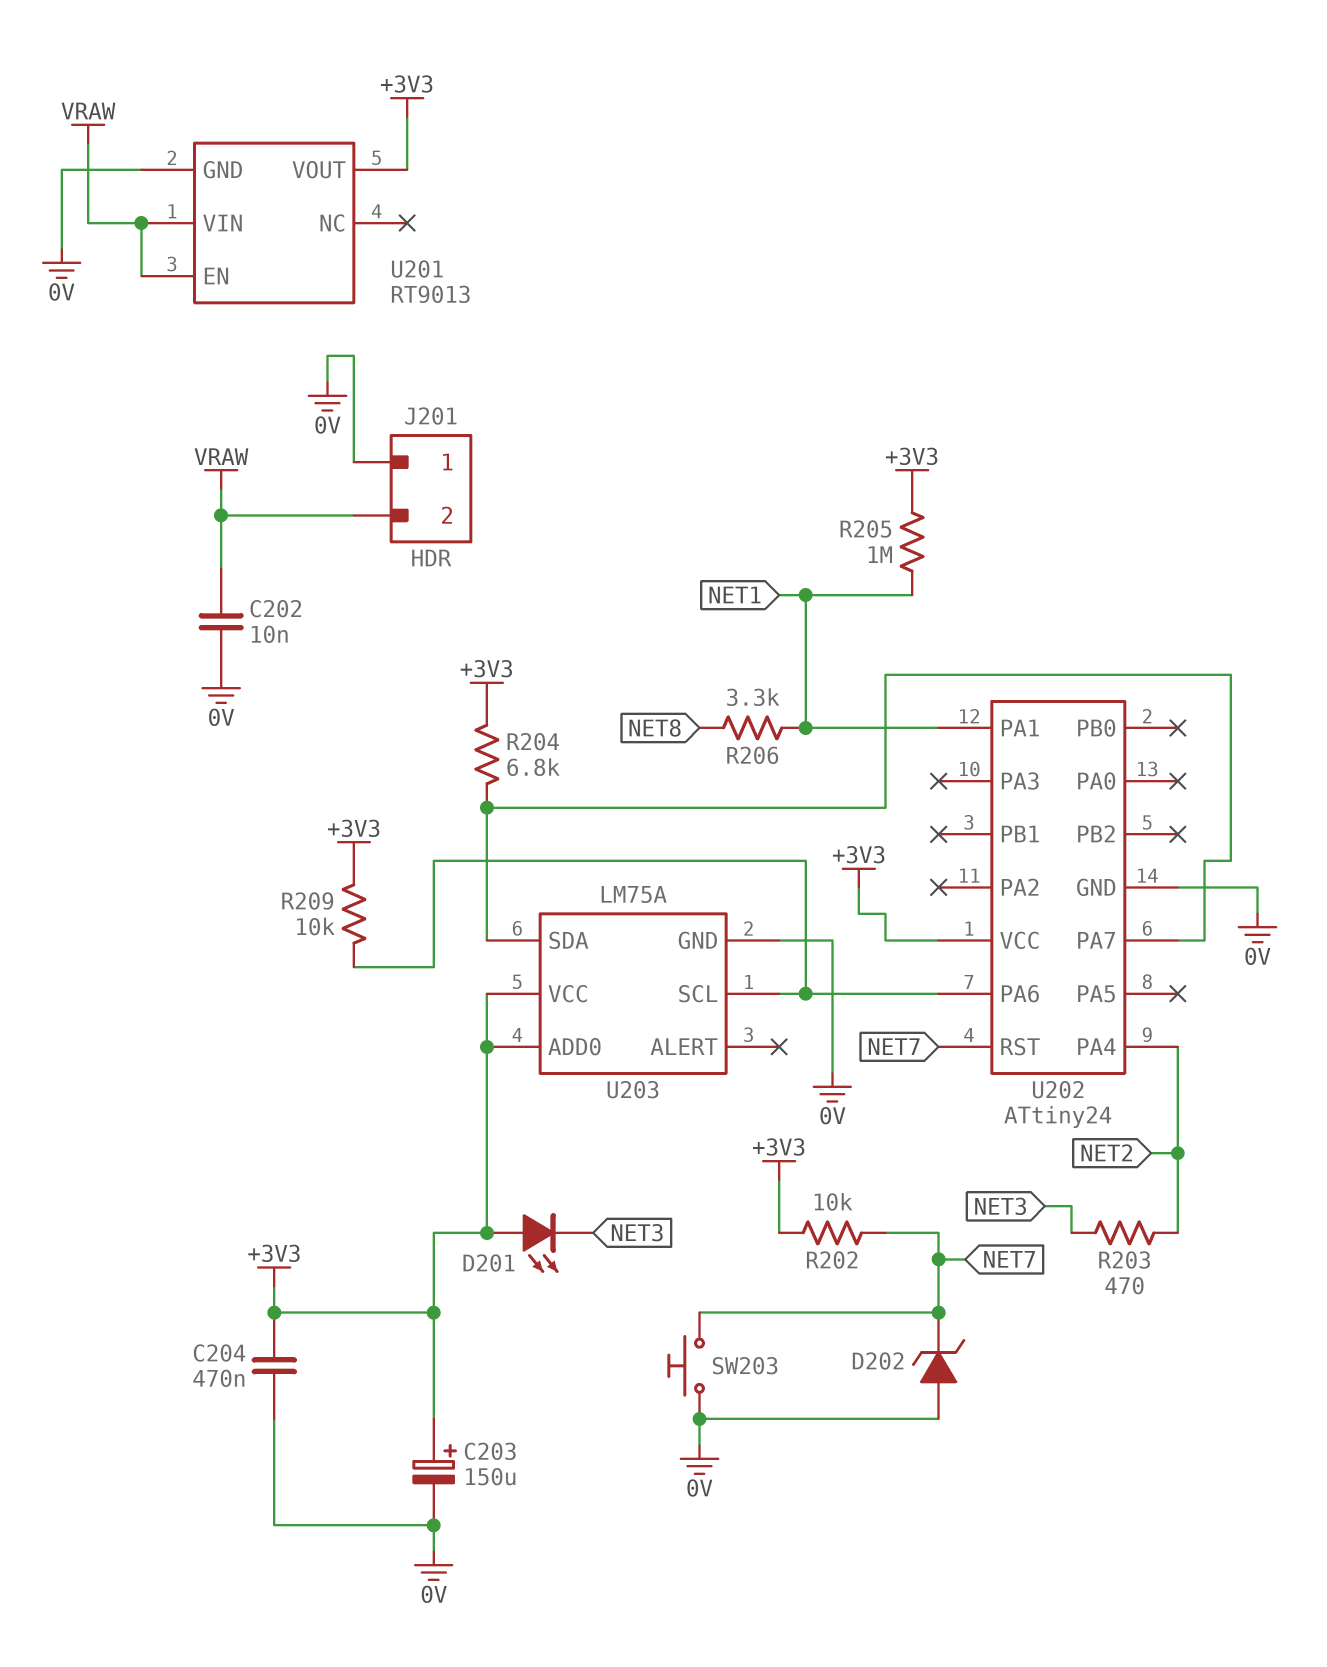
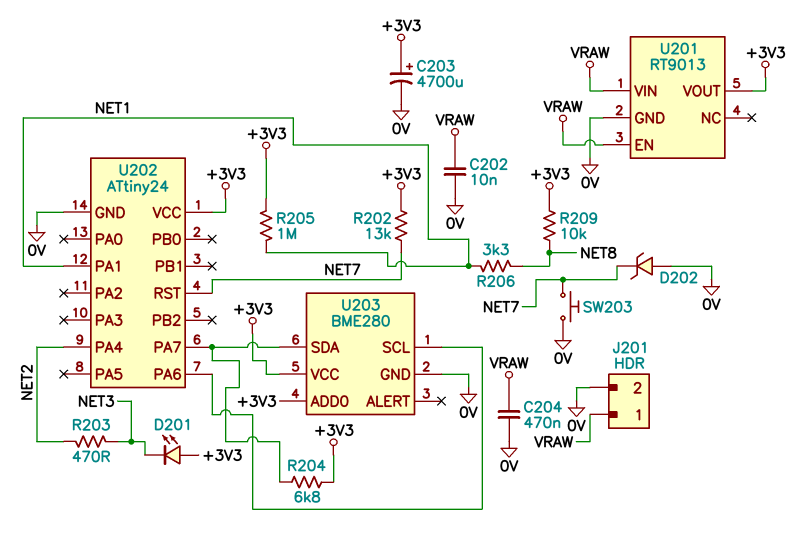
C203: 150uF (plus +3V3, minus 0V) -> 4700uF (plus +3V3, minus 0V)
C204: 470nF (+3V3, 0V) -> 470nF (0V, VRAW)
J201 pin 1: 0V -> VRAW
J201 pin 2: VRAW -> 0V
R202: 10k (+3V3, NET7) -> 13k (+3V3, NET7)
R209: 10k (+3V3, U202/PA6) -> 10k (+3V3, NET8)
U203: LM75A -> BME280

